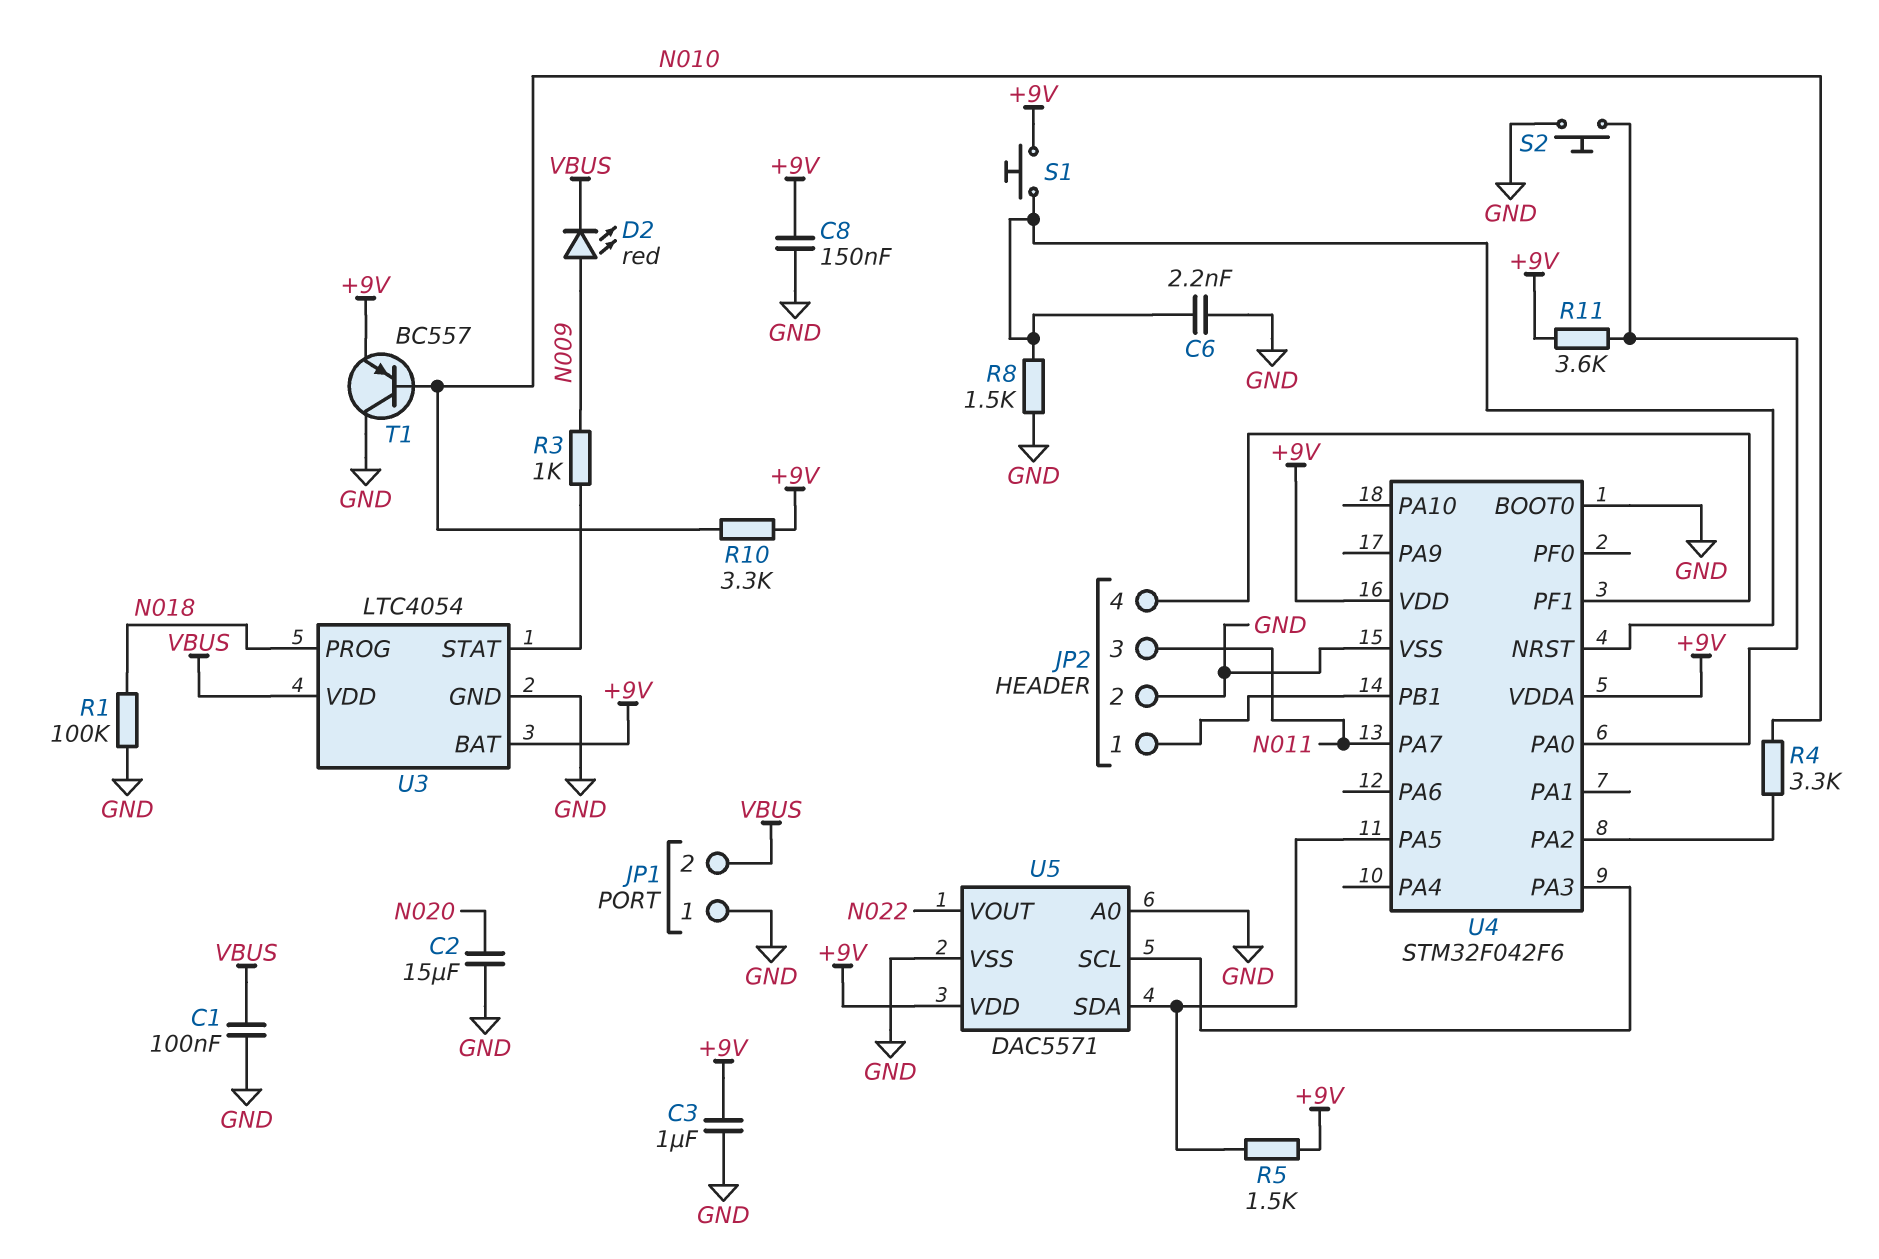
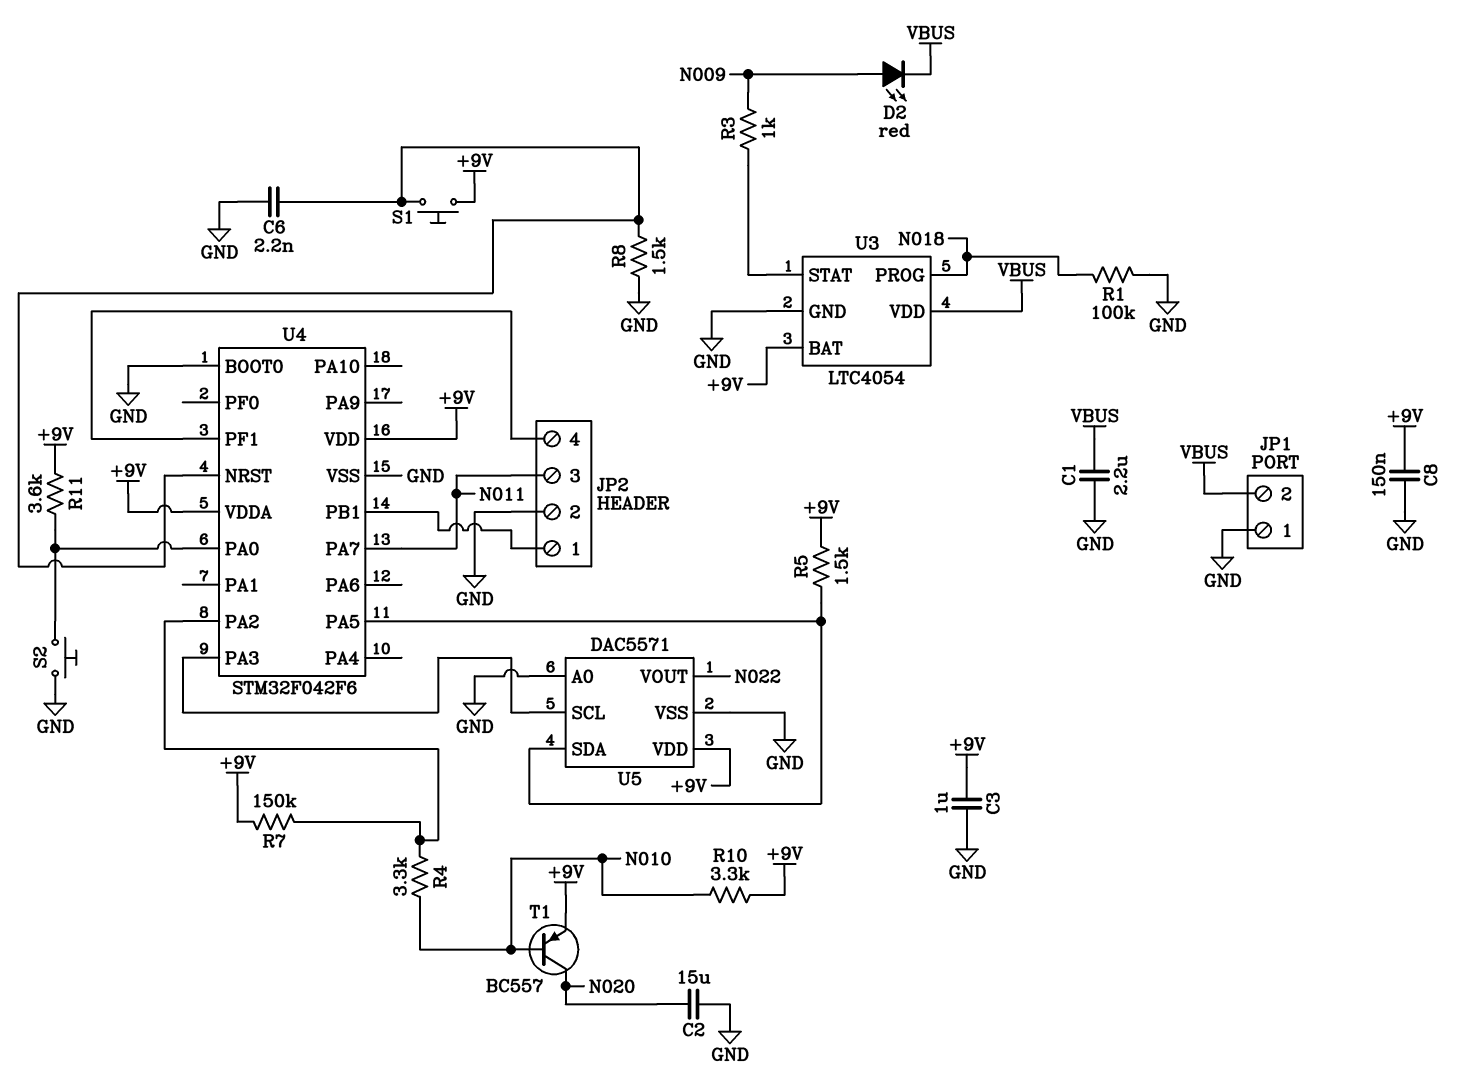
C1: 100nF (GND, VBUS) -> 2.2uF (GND, VBUS)
R7: none -> 150k (+9V, U4/PA2)
T1: PNP BC557 (B N010, C GND, E +9V) -> PNP BC557 (B N010, C N020, E +9V)

